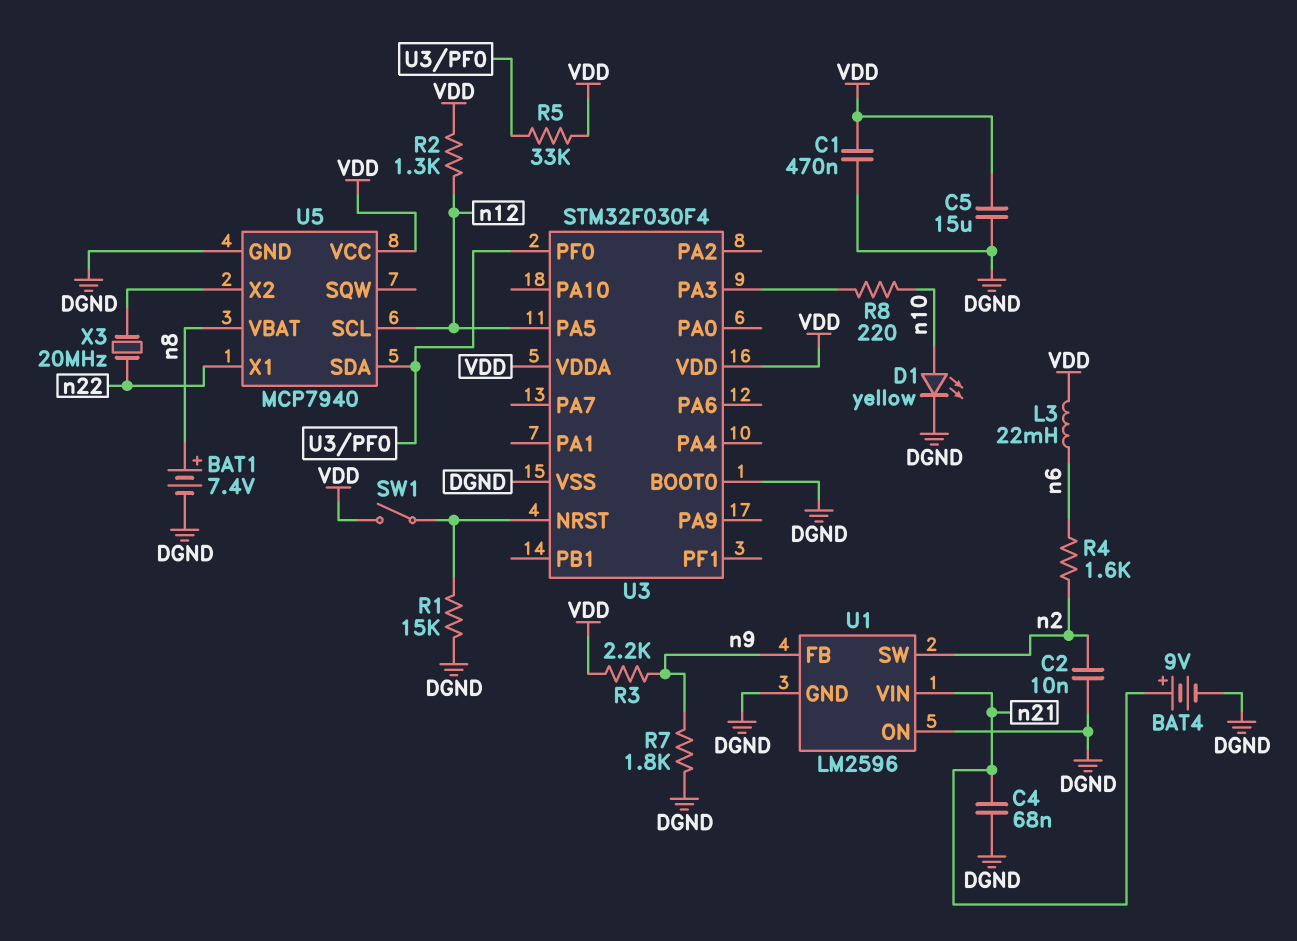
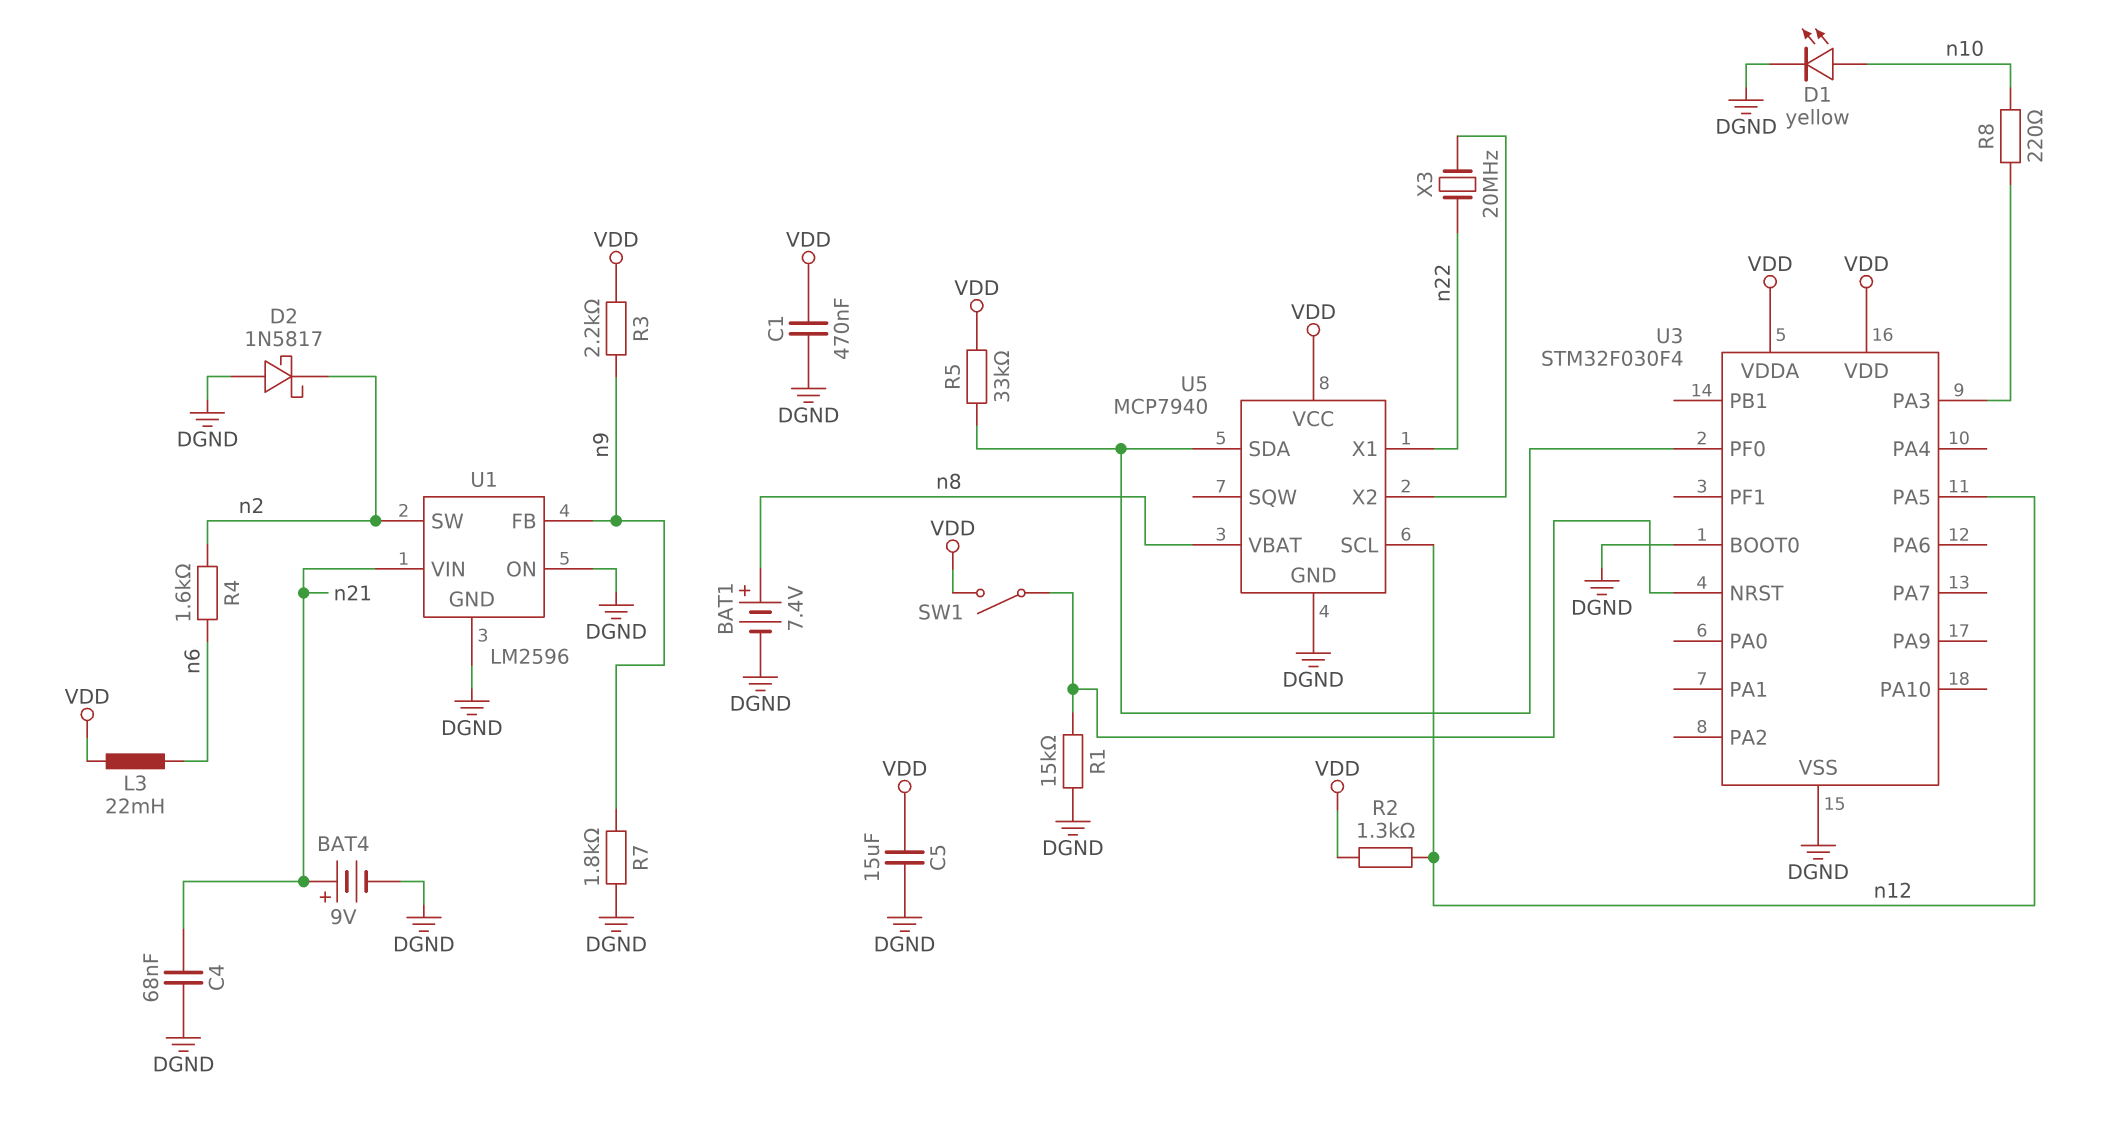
C2: 10nF (DGND, n2) -> none
D2: none -> schottky 1N5817 (A DGND, K n2)

